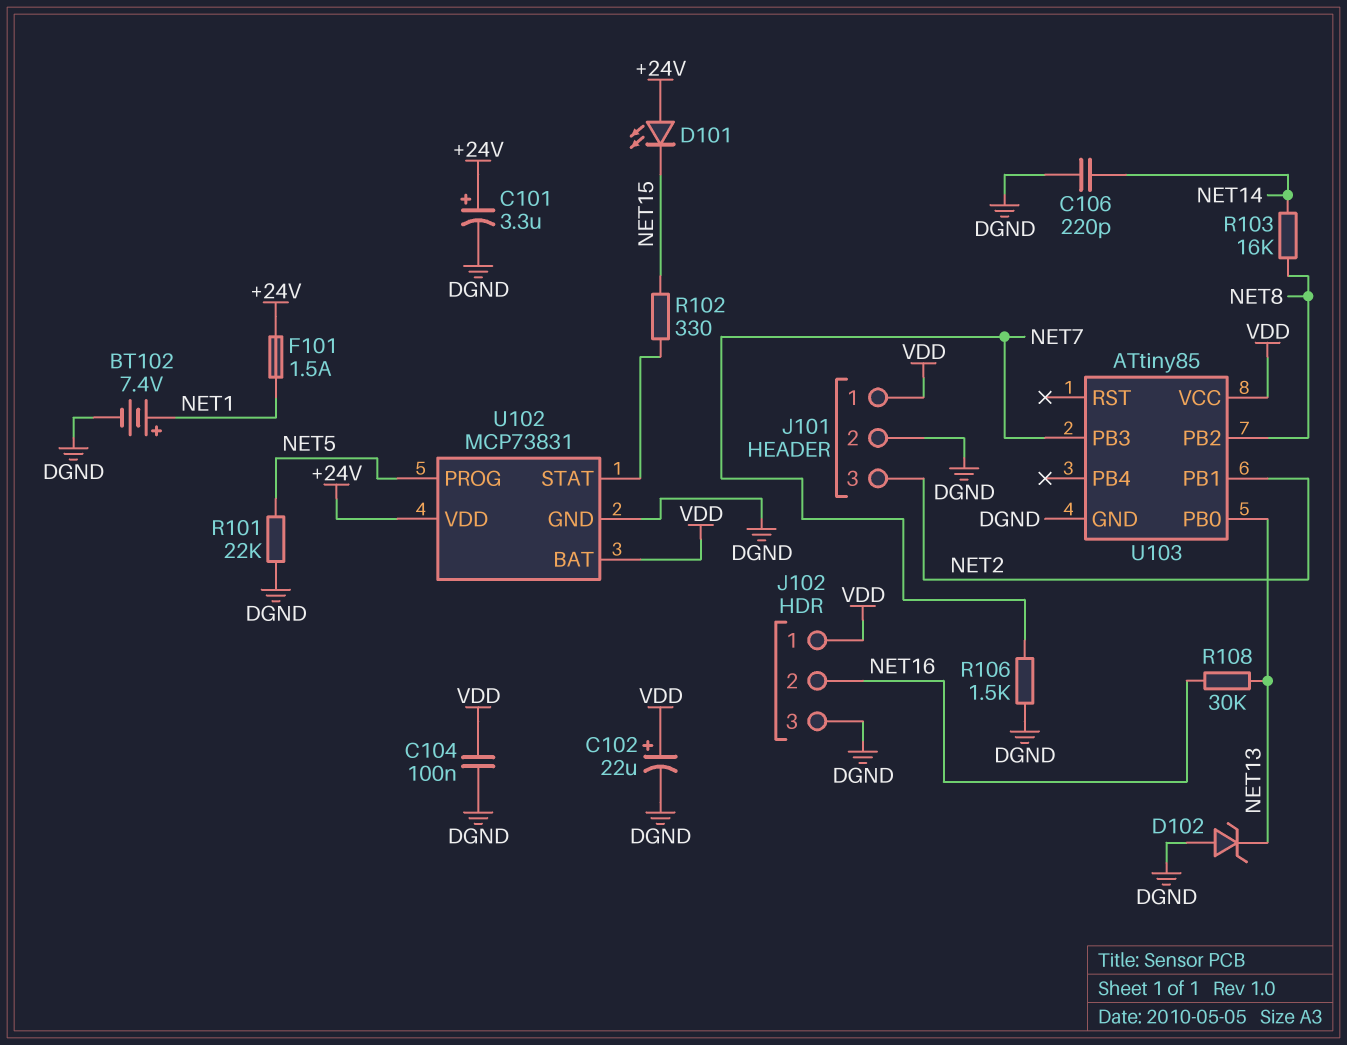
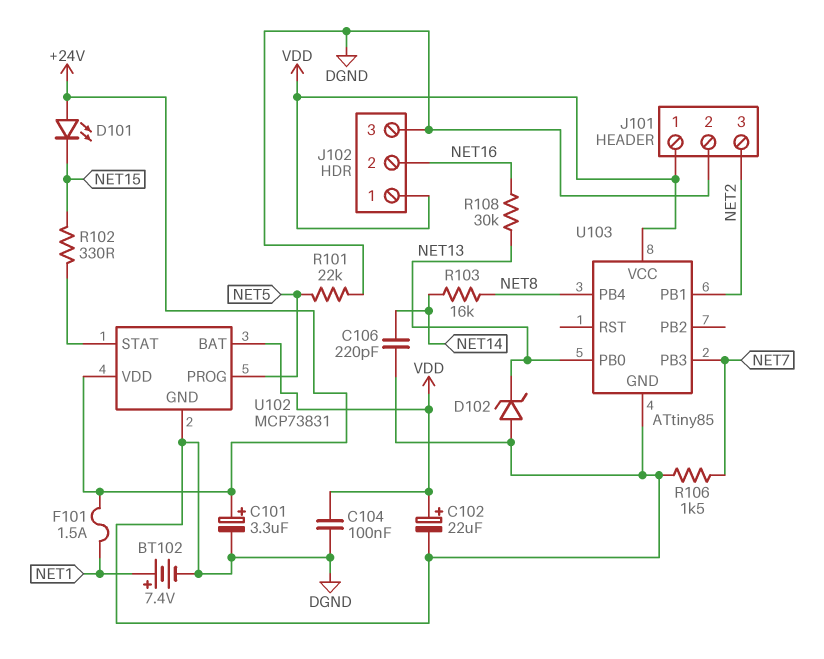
U103 pin PB2: NET8 -> none
U103 pin PB4: none -> NET8

